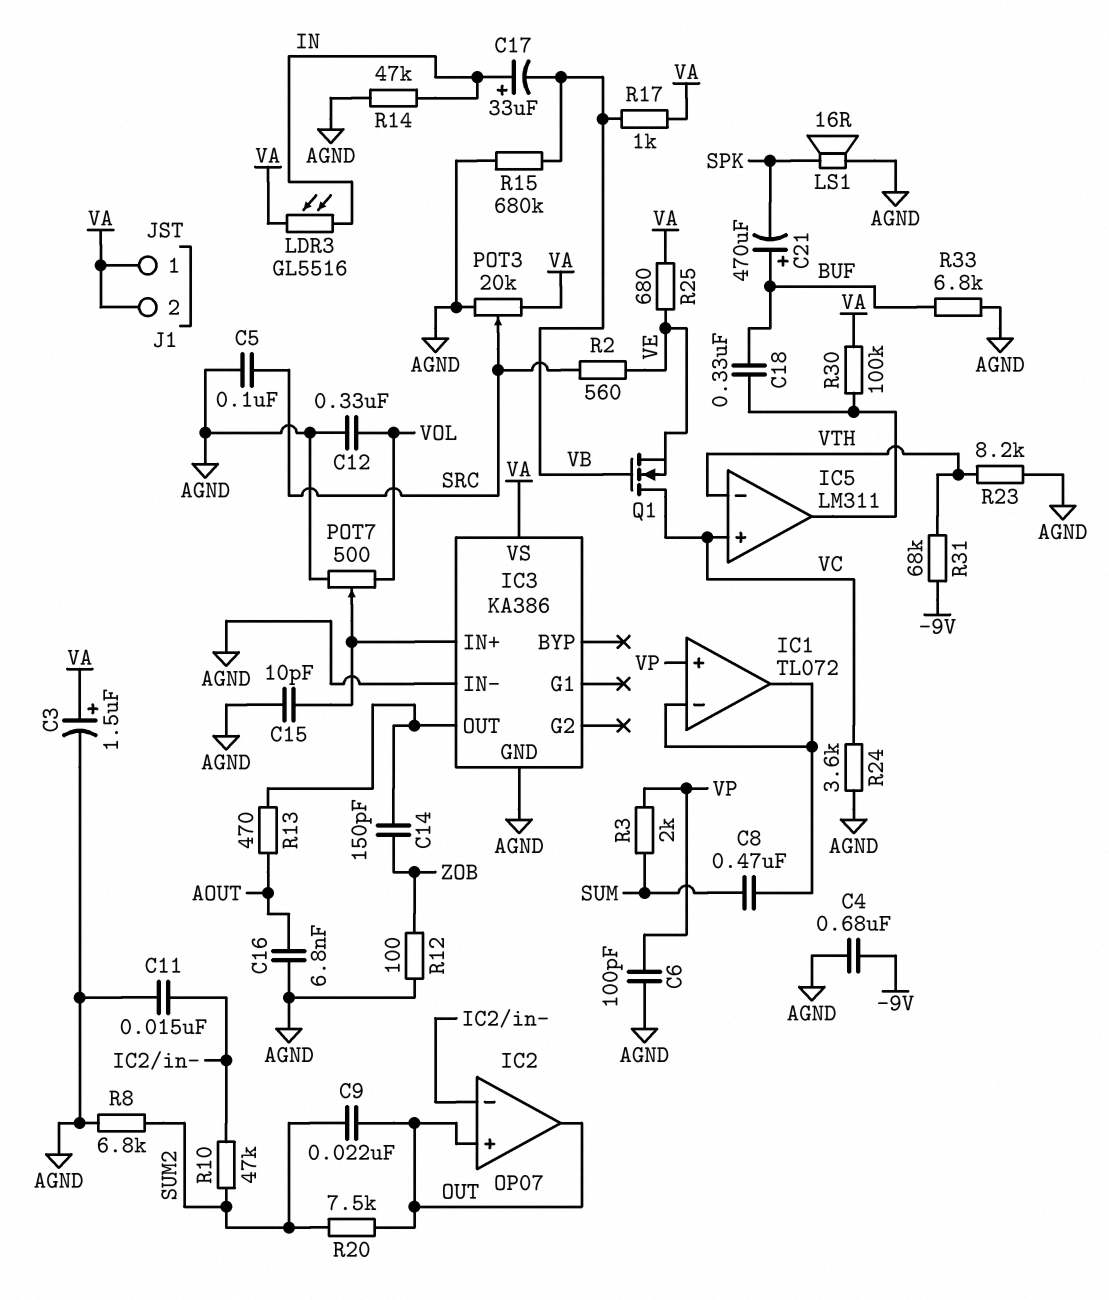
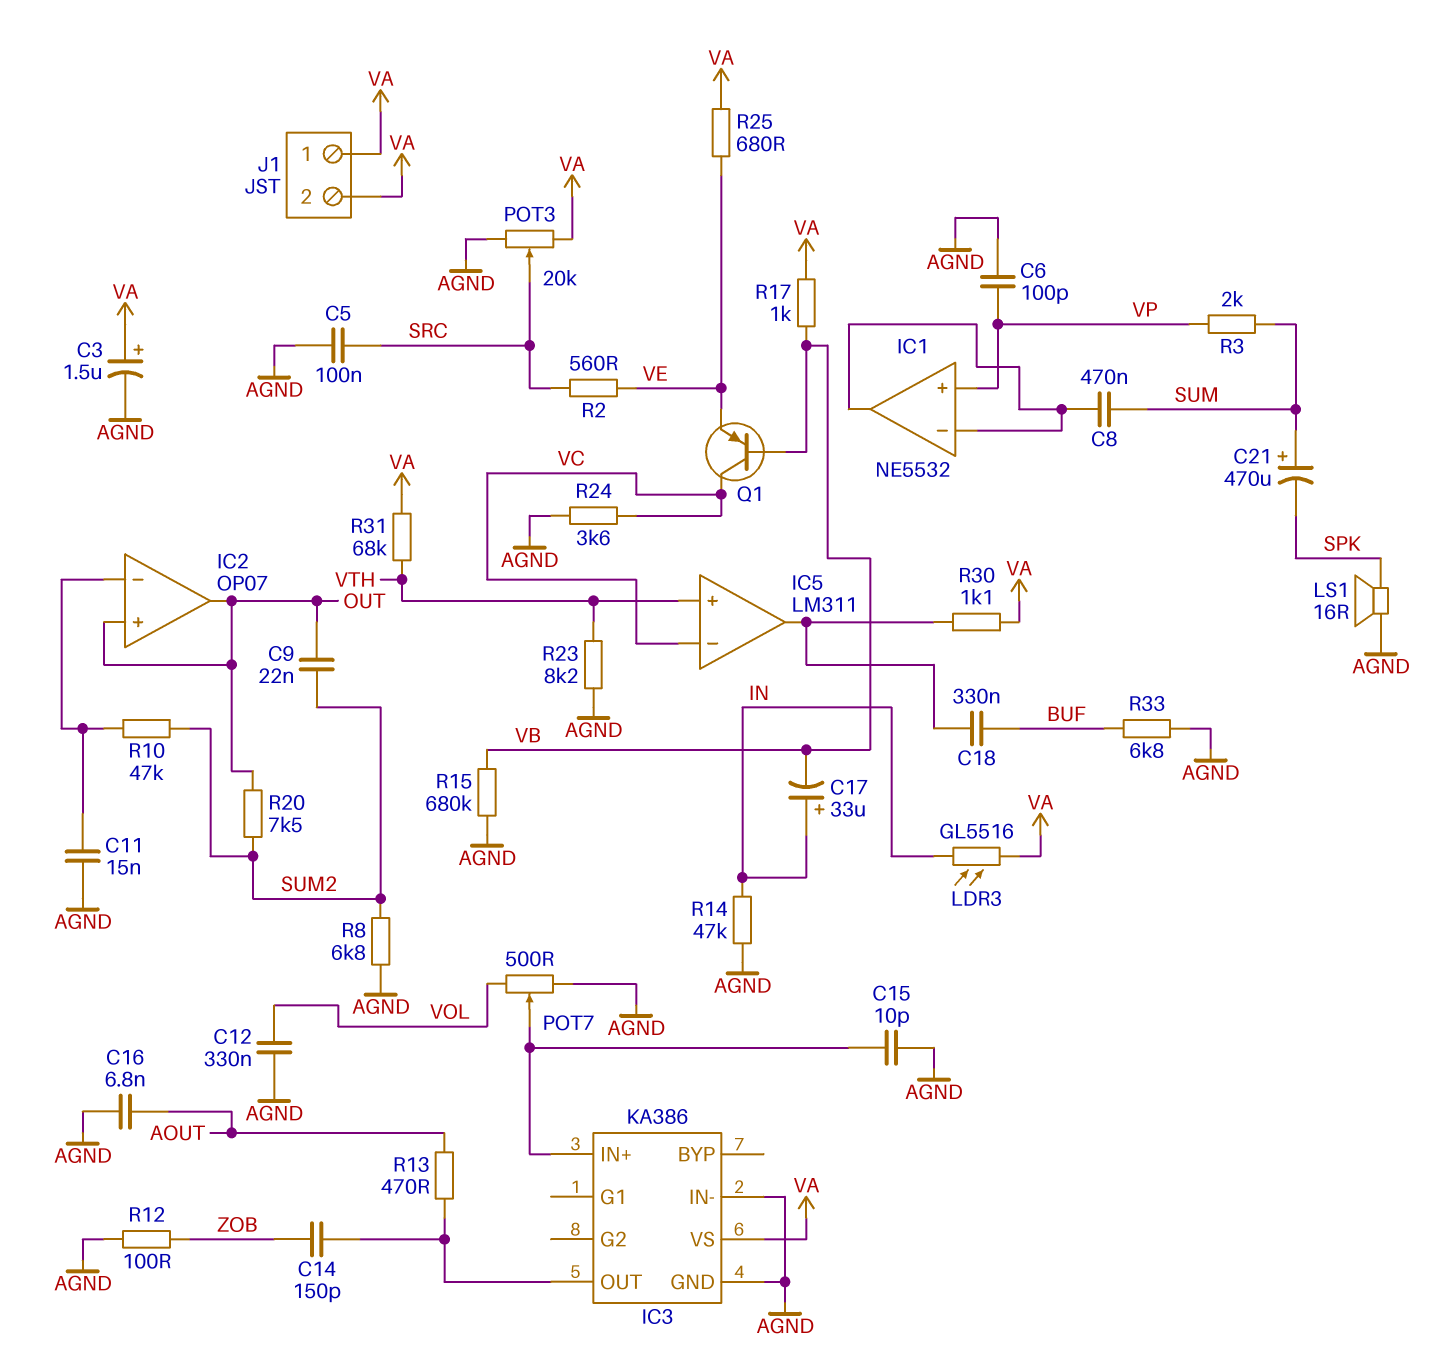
C4: 680nF (-9V, AGND) -> none
C21: 470uF (plus BUF, minus SPK) -> 470uF (plus SUM, minus SPK)
IC1: TL072 -> NE5532
IC5 pin in+: VC -> VTH
IC5 pin in-: VTH -> VC
Q1: NMOS (G VB, D VC, S VE) -> PNP (B VB, C VC, E VE)
R30: 100k (IC5/out, VA) -> 1.1k (IC5/out, VA)
R31: 68k (-9V, VTH) -> 68k (VA, VTH)

